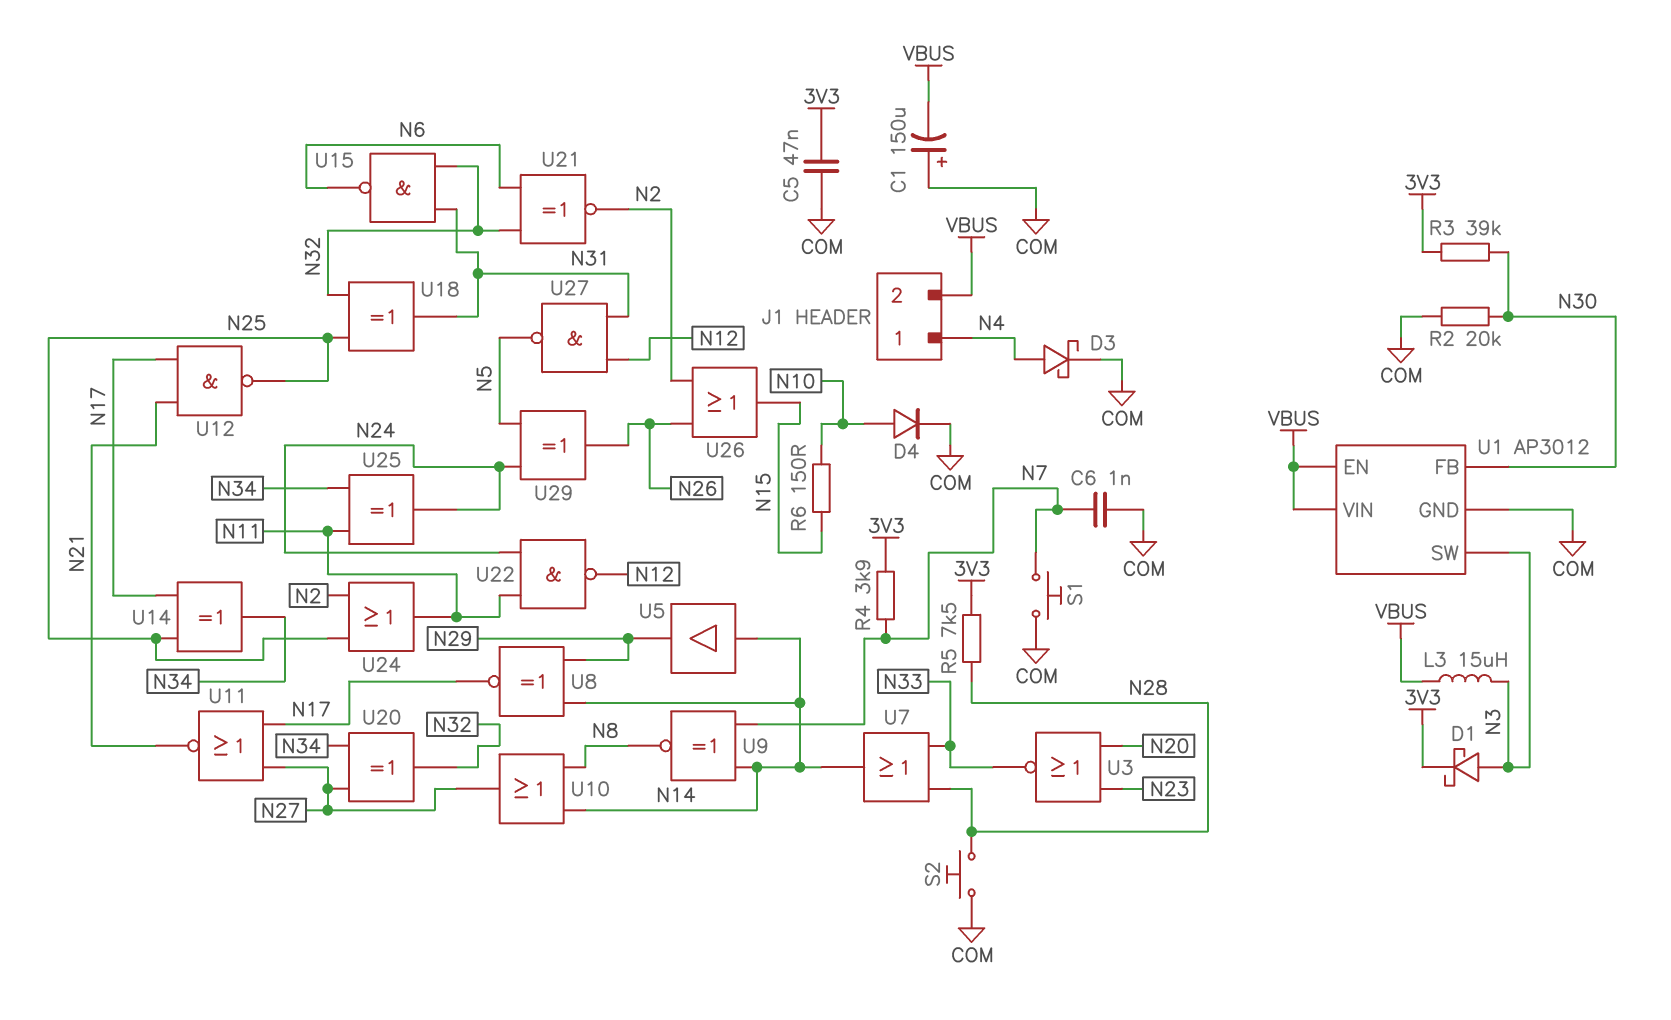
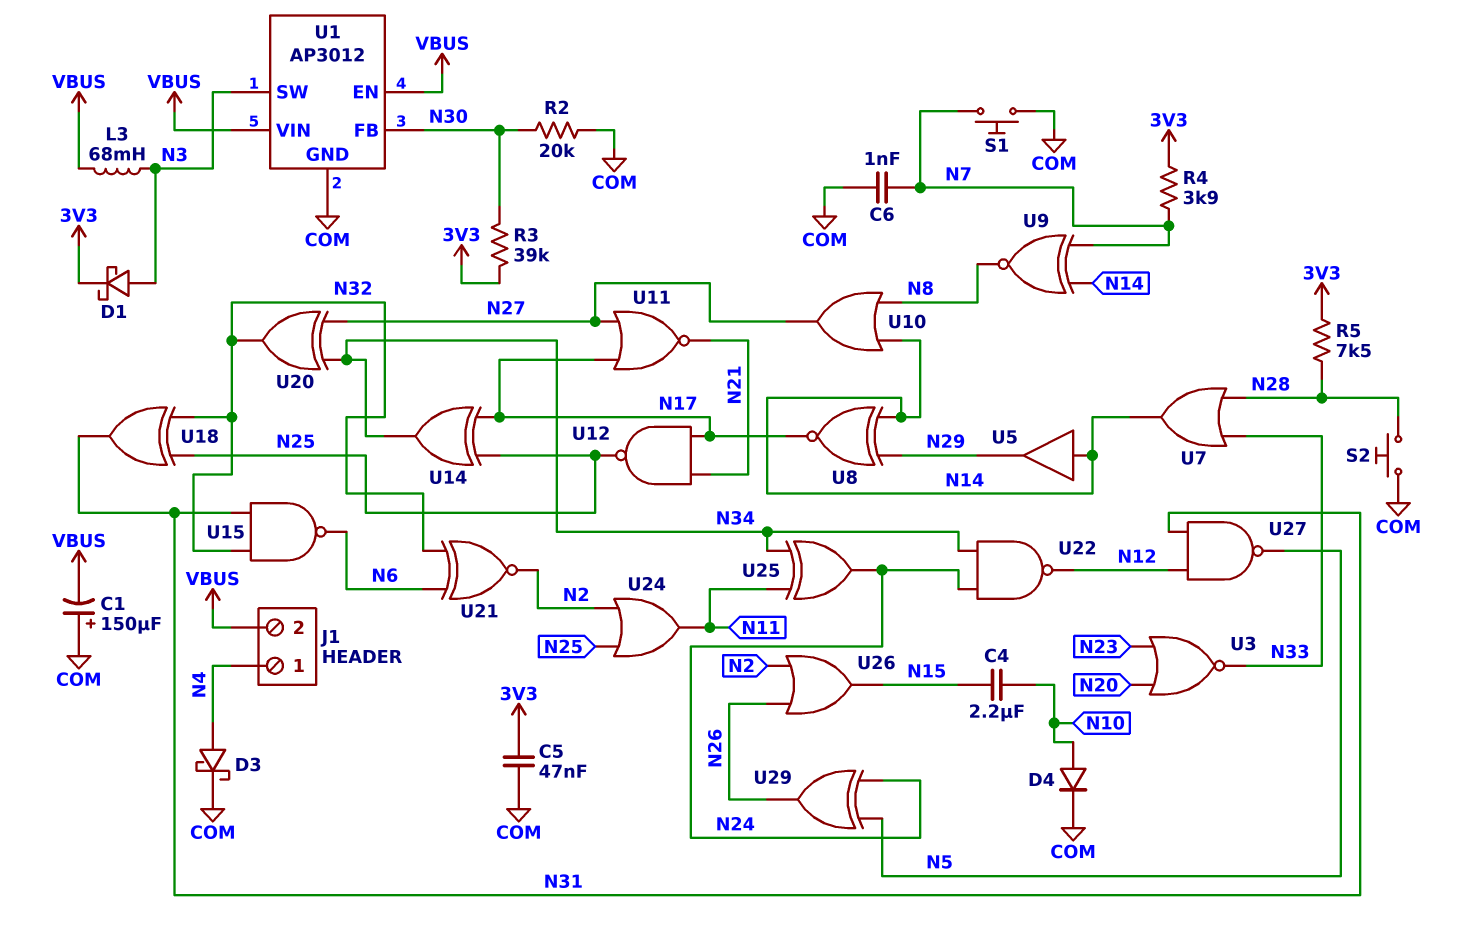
C4: none -> 2.2uF (N10, N15)
L3: 15uH (N3, VBUS) -> 68mH (N3, VBUS)
R6: 150 (N10, N15) -> none
U22: NAND (in N11, in N24, out N12) -> NAND (in N24, in N34, out N12)

